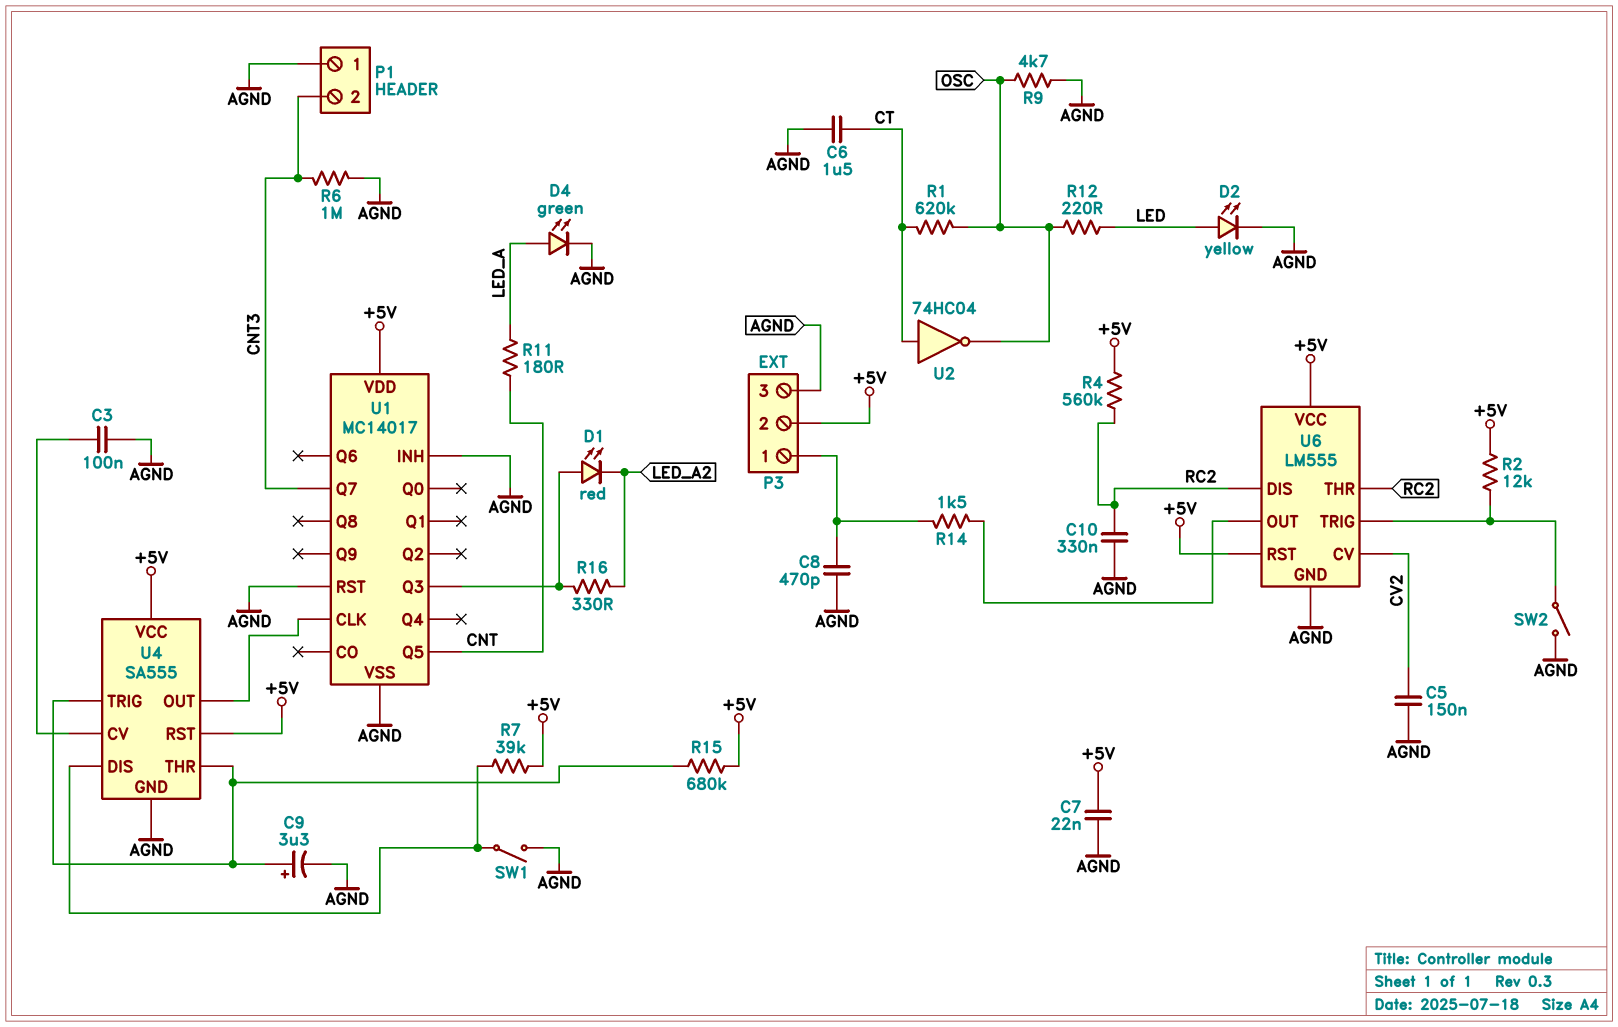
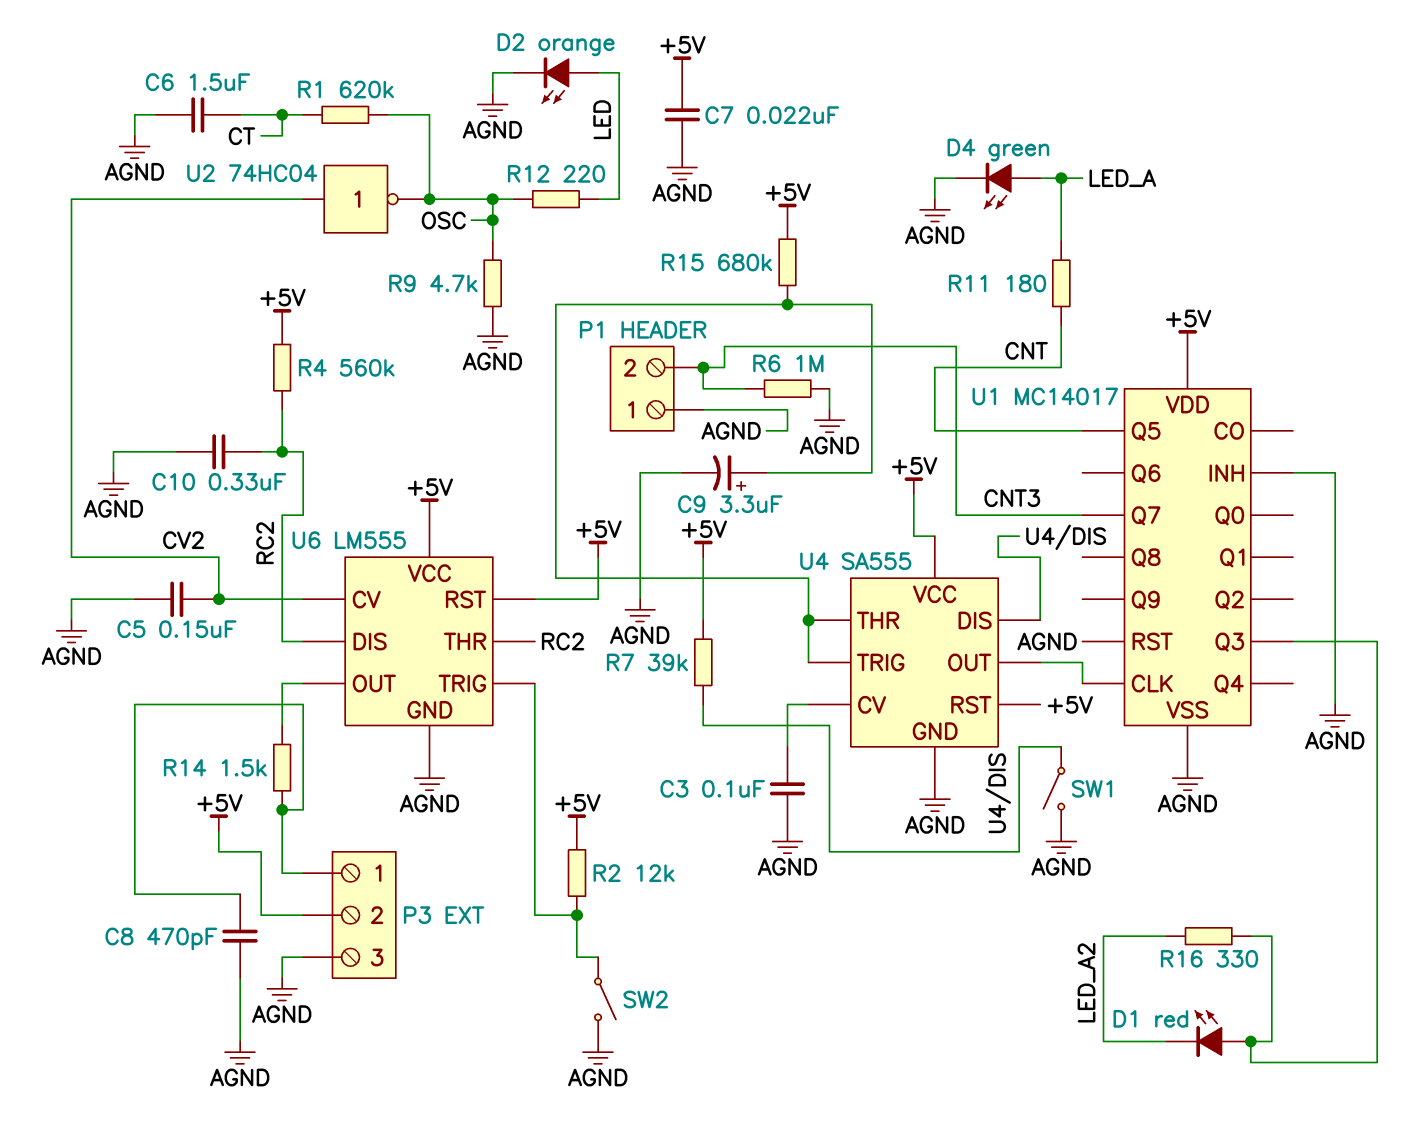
D2: LED yellow (A LED, K AGND) -> LED orange (A LED, K AGND)
U2: NOT 74HC04 (in CT, out OSC) -> NOT 74HC04 (in CV2, out OSC)

